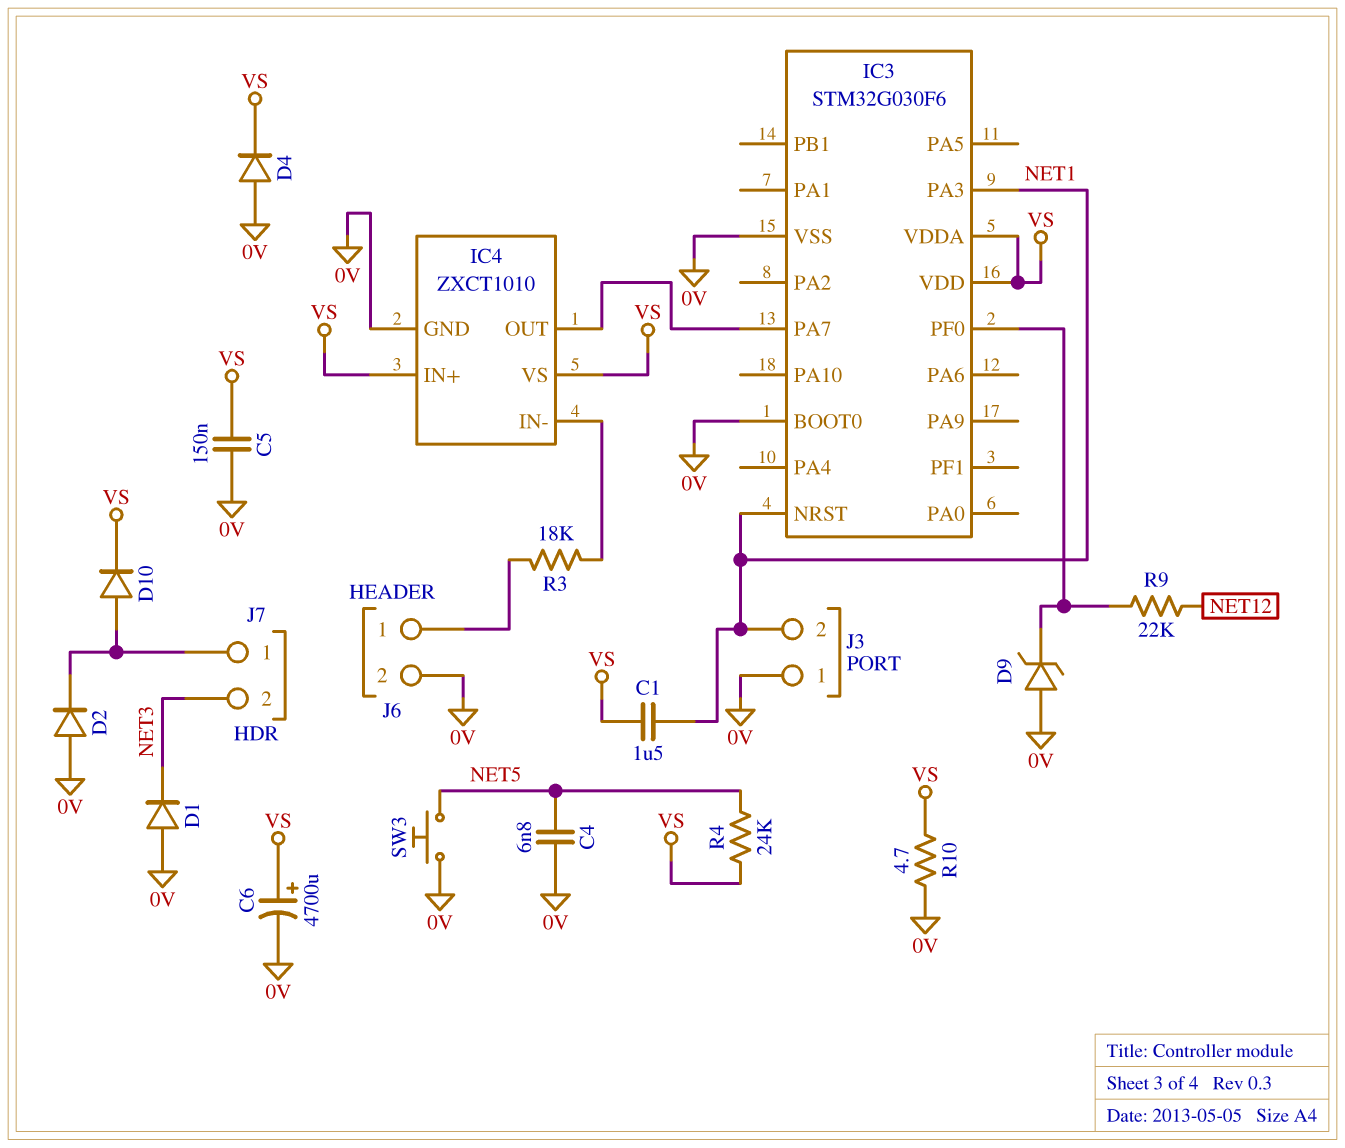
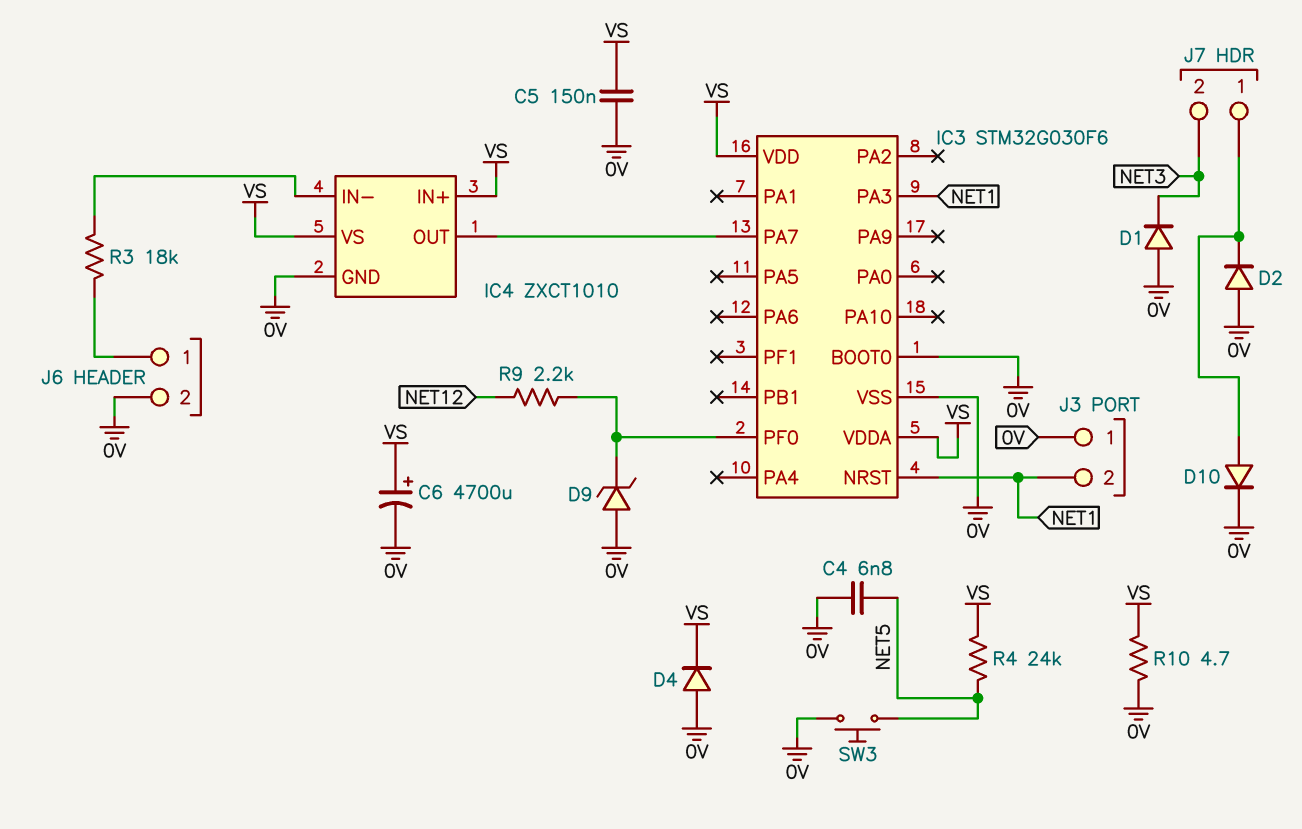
C1: 1.5uF (NET1, VS) -> none
D10: diode (A J7/1, K VS) -> diode (A J7/1, K 0V)
R9: 22k (IC3/PF0, NET12) -> 2.2k (IC3/PF0, NET12)

